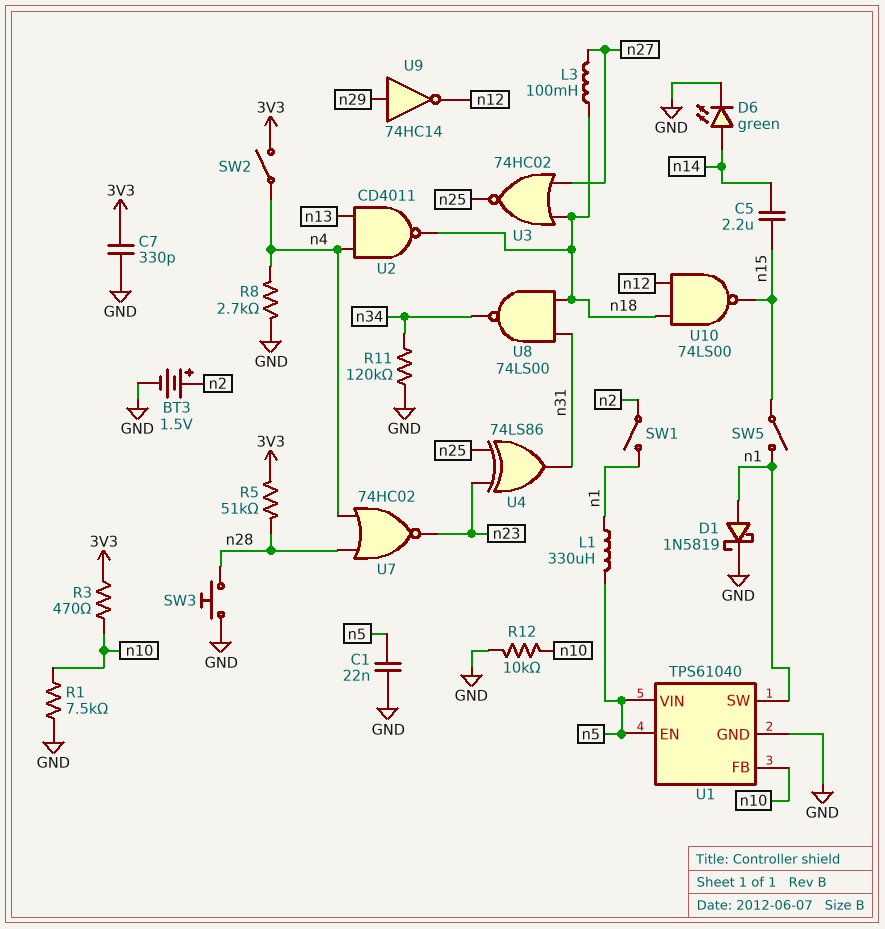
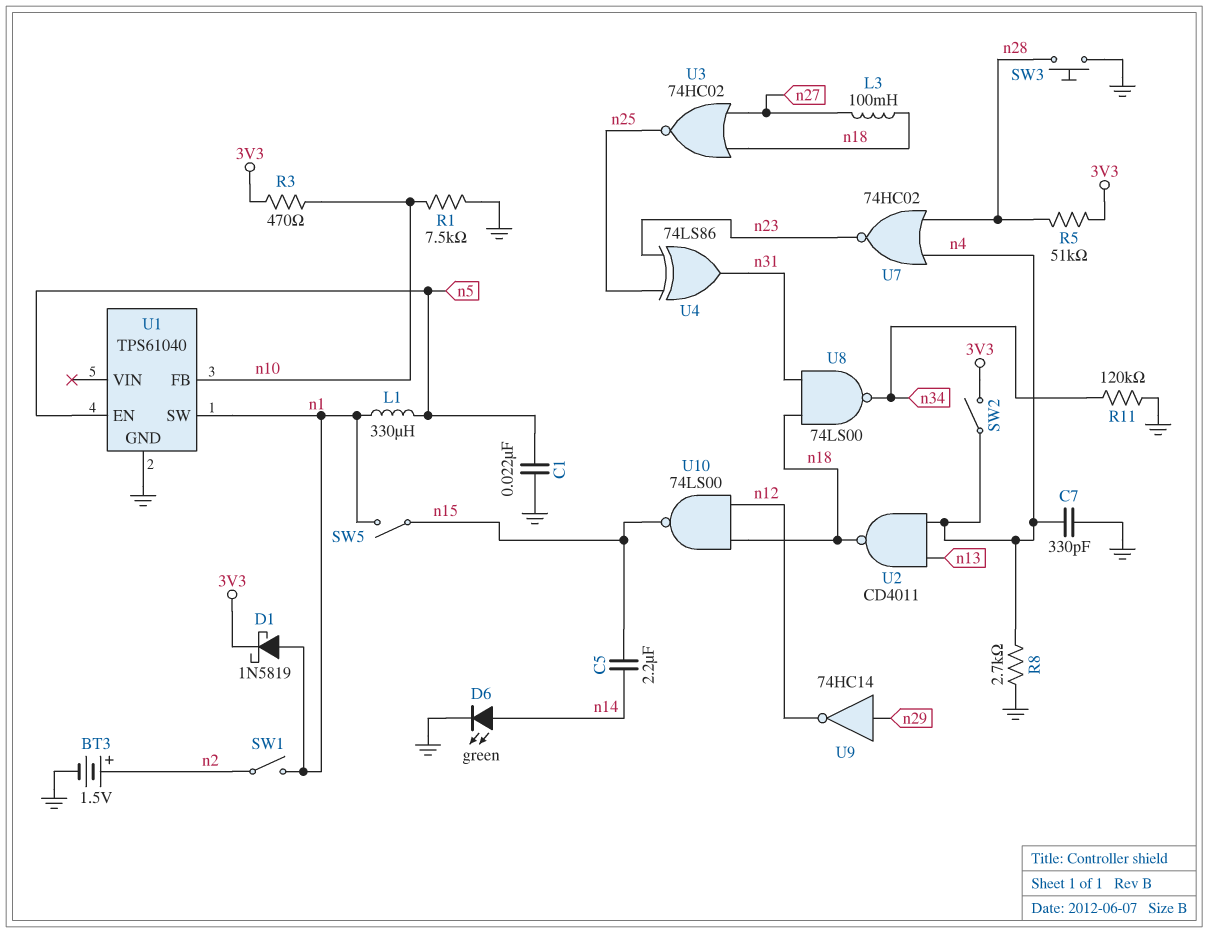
C7: 330pF (3V3, GND) -> 330pF (GND, n4)
D1: schottky 1N5819 (A n1, K GND) -> schottky 1N5819 (A n1, K 3V3)
R12: 10k (GND, n10) -> none
U1 pin VIN: n5 -> none

